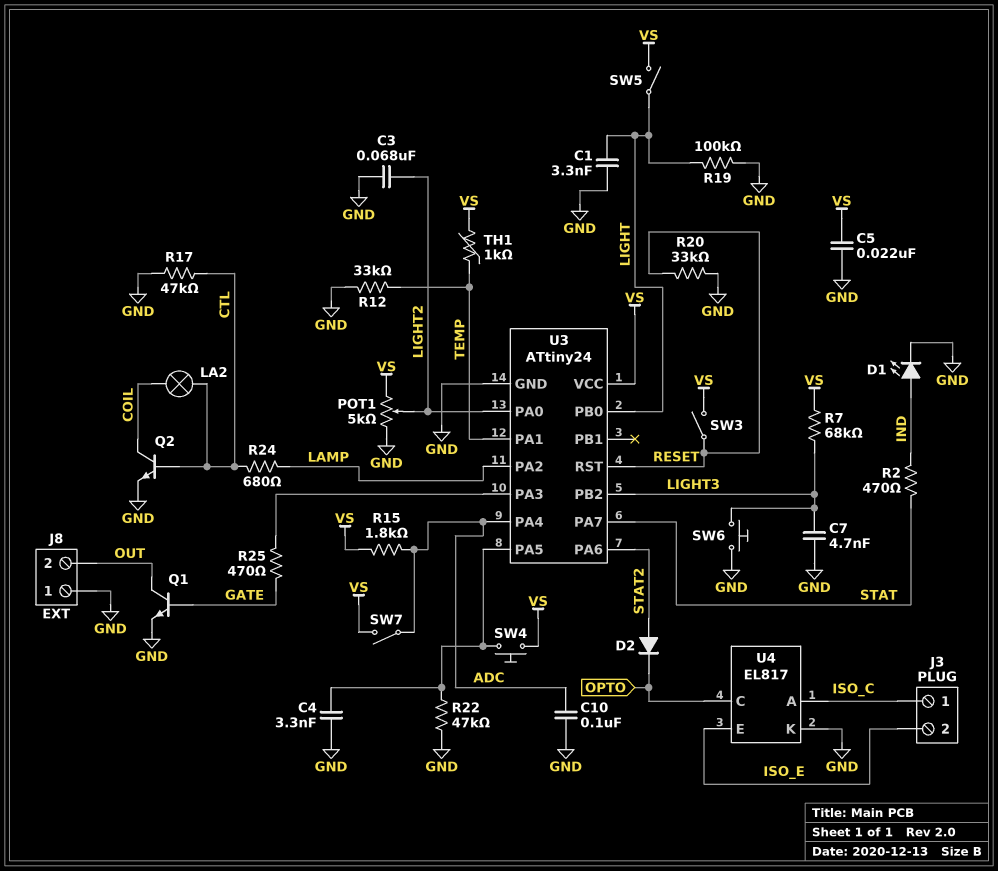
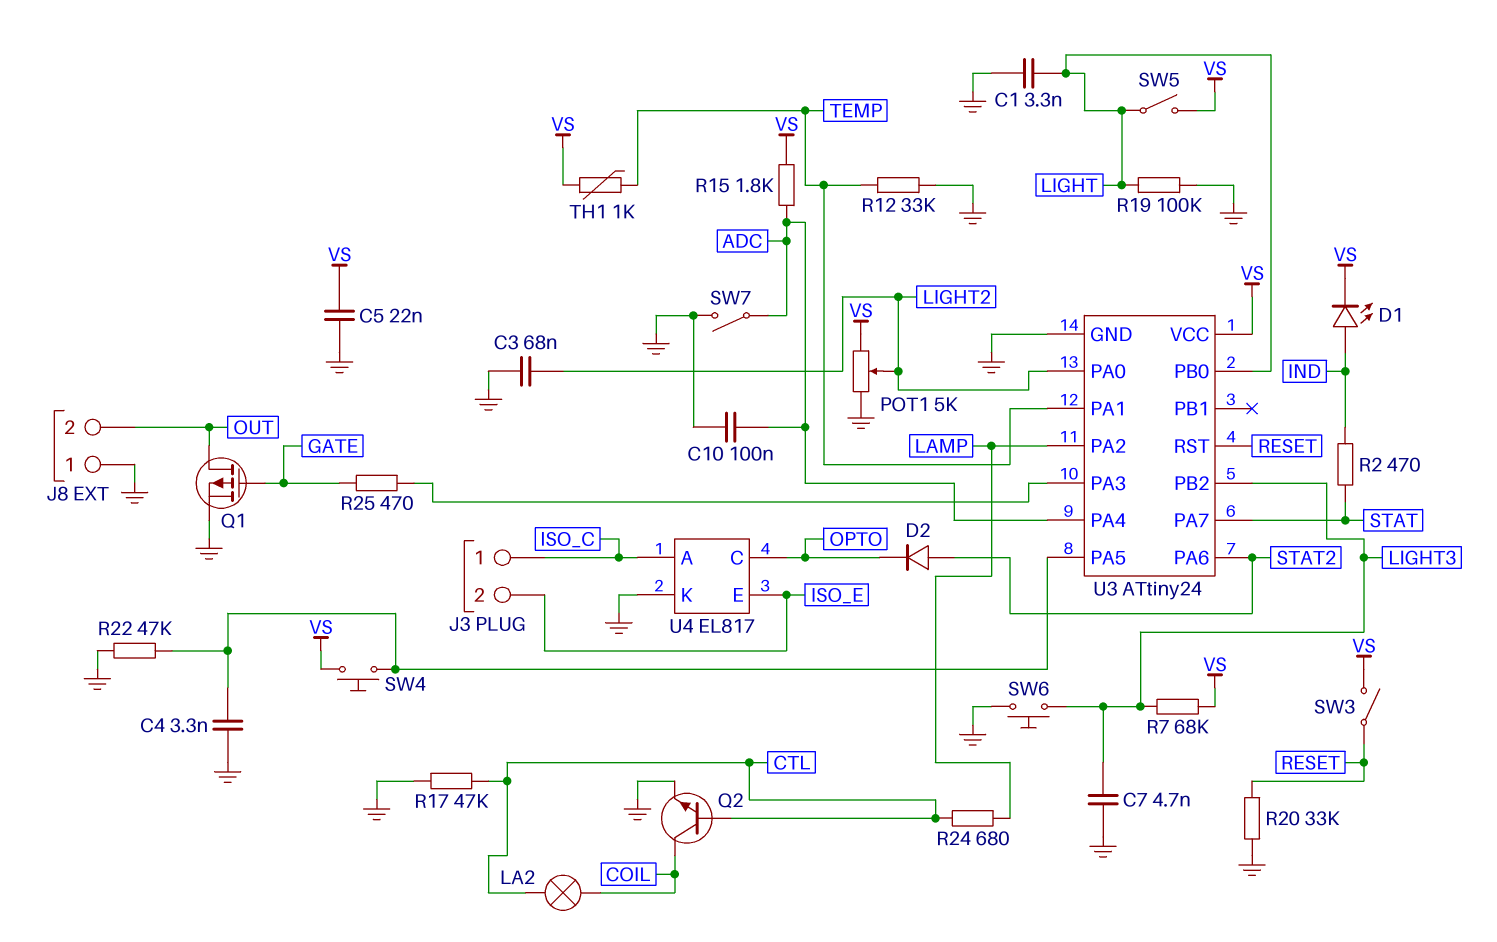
D1: LED (A IND, K GND) -> LED (A IND, K VS)
Q1: NPN (B GATE, C OUT, E GND) -> PMOS (G GATE, D OUT, S GND)
SW7: switch (ADC, VS) -> switch (ADC, GND)

